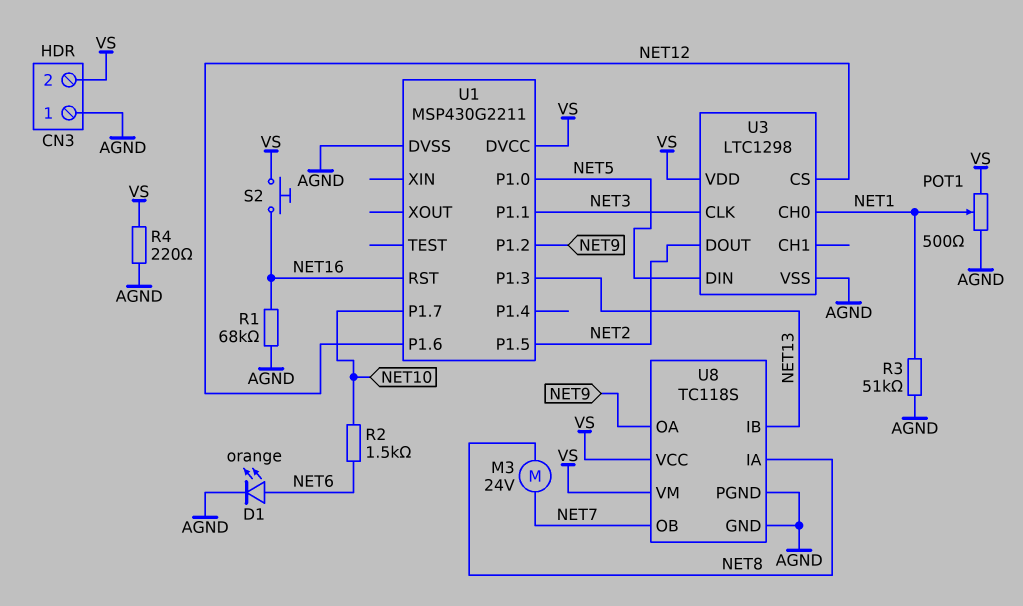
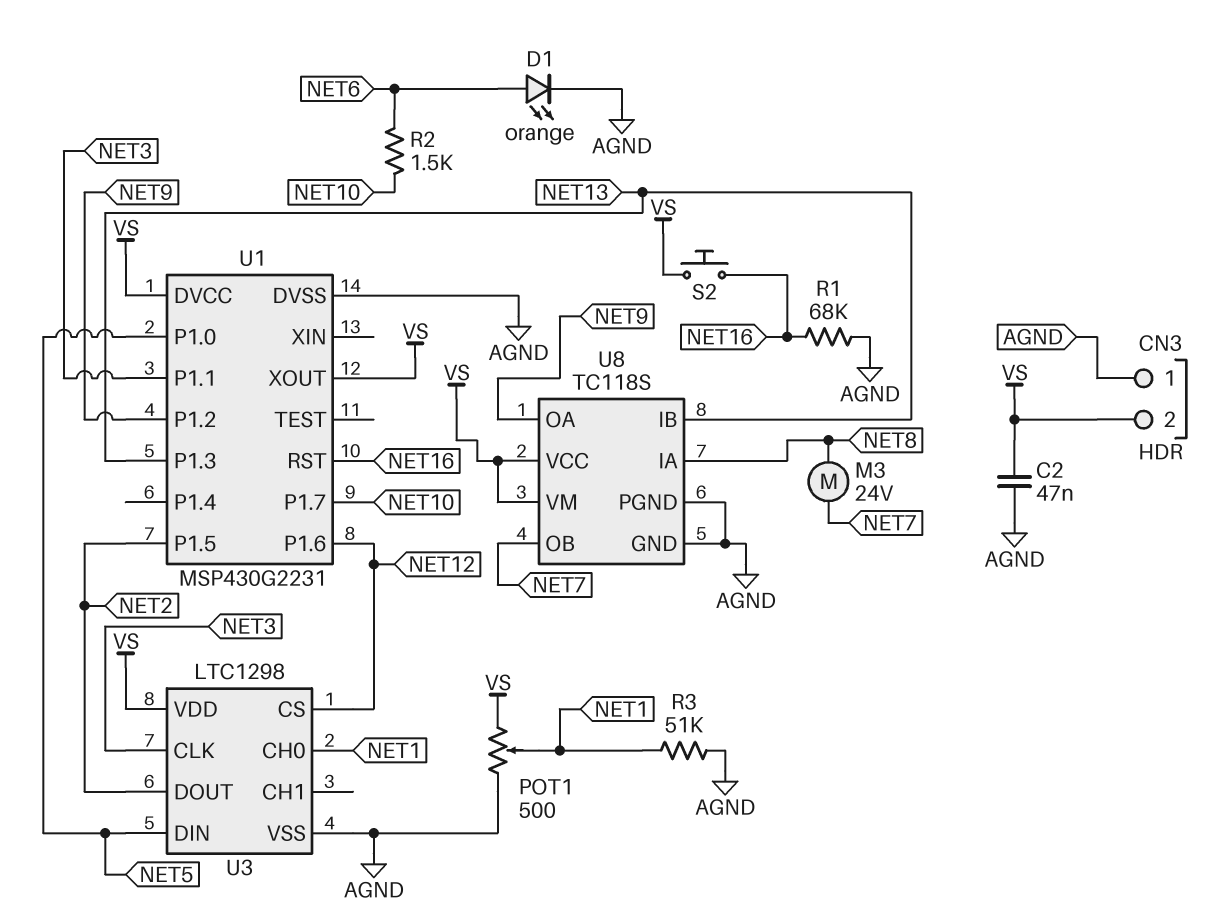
C2: none -> 47nF (AGND, VS)
R4: 220 (AGND, VS) -> none
U1: MSP430G2211 -> MSP430G2231
U1 pin XOUT: none -> VS

